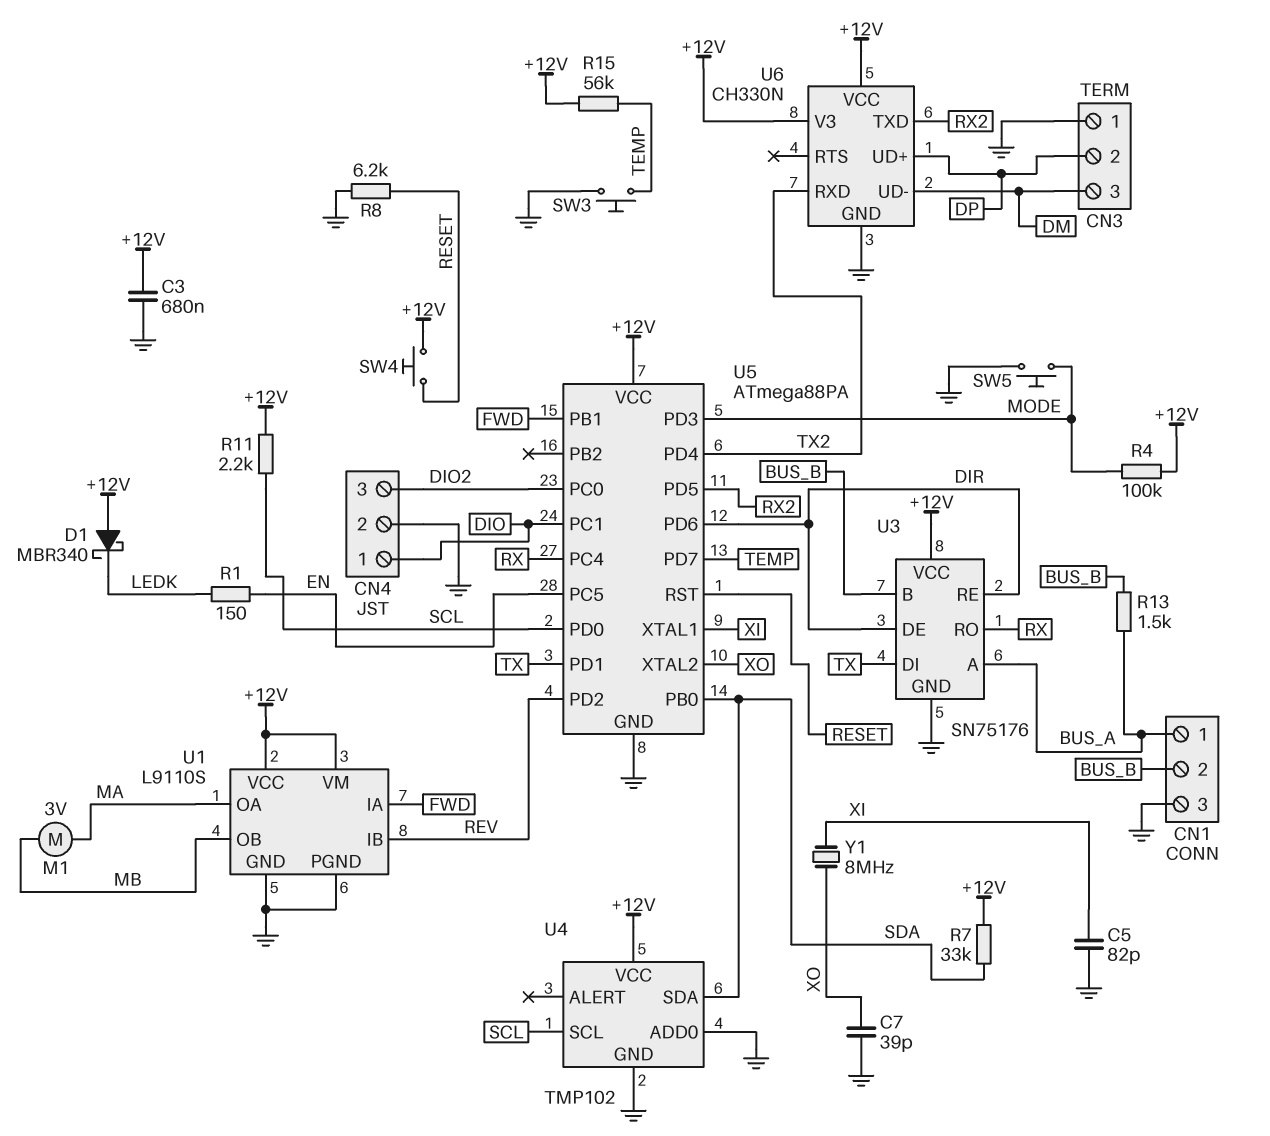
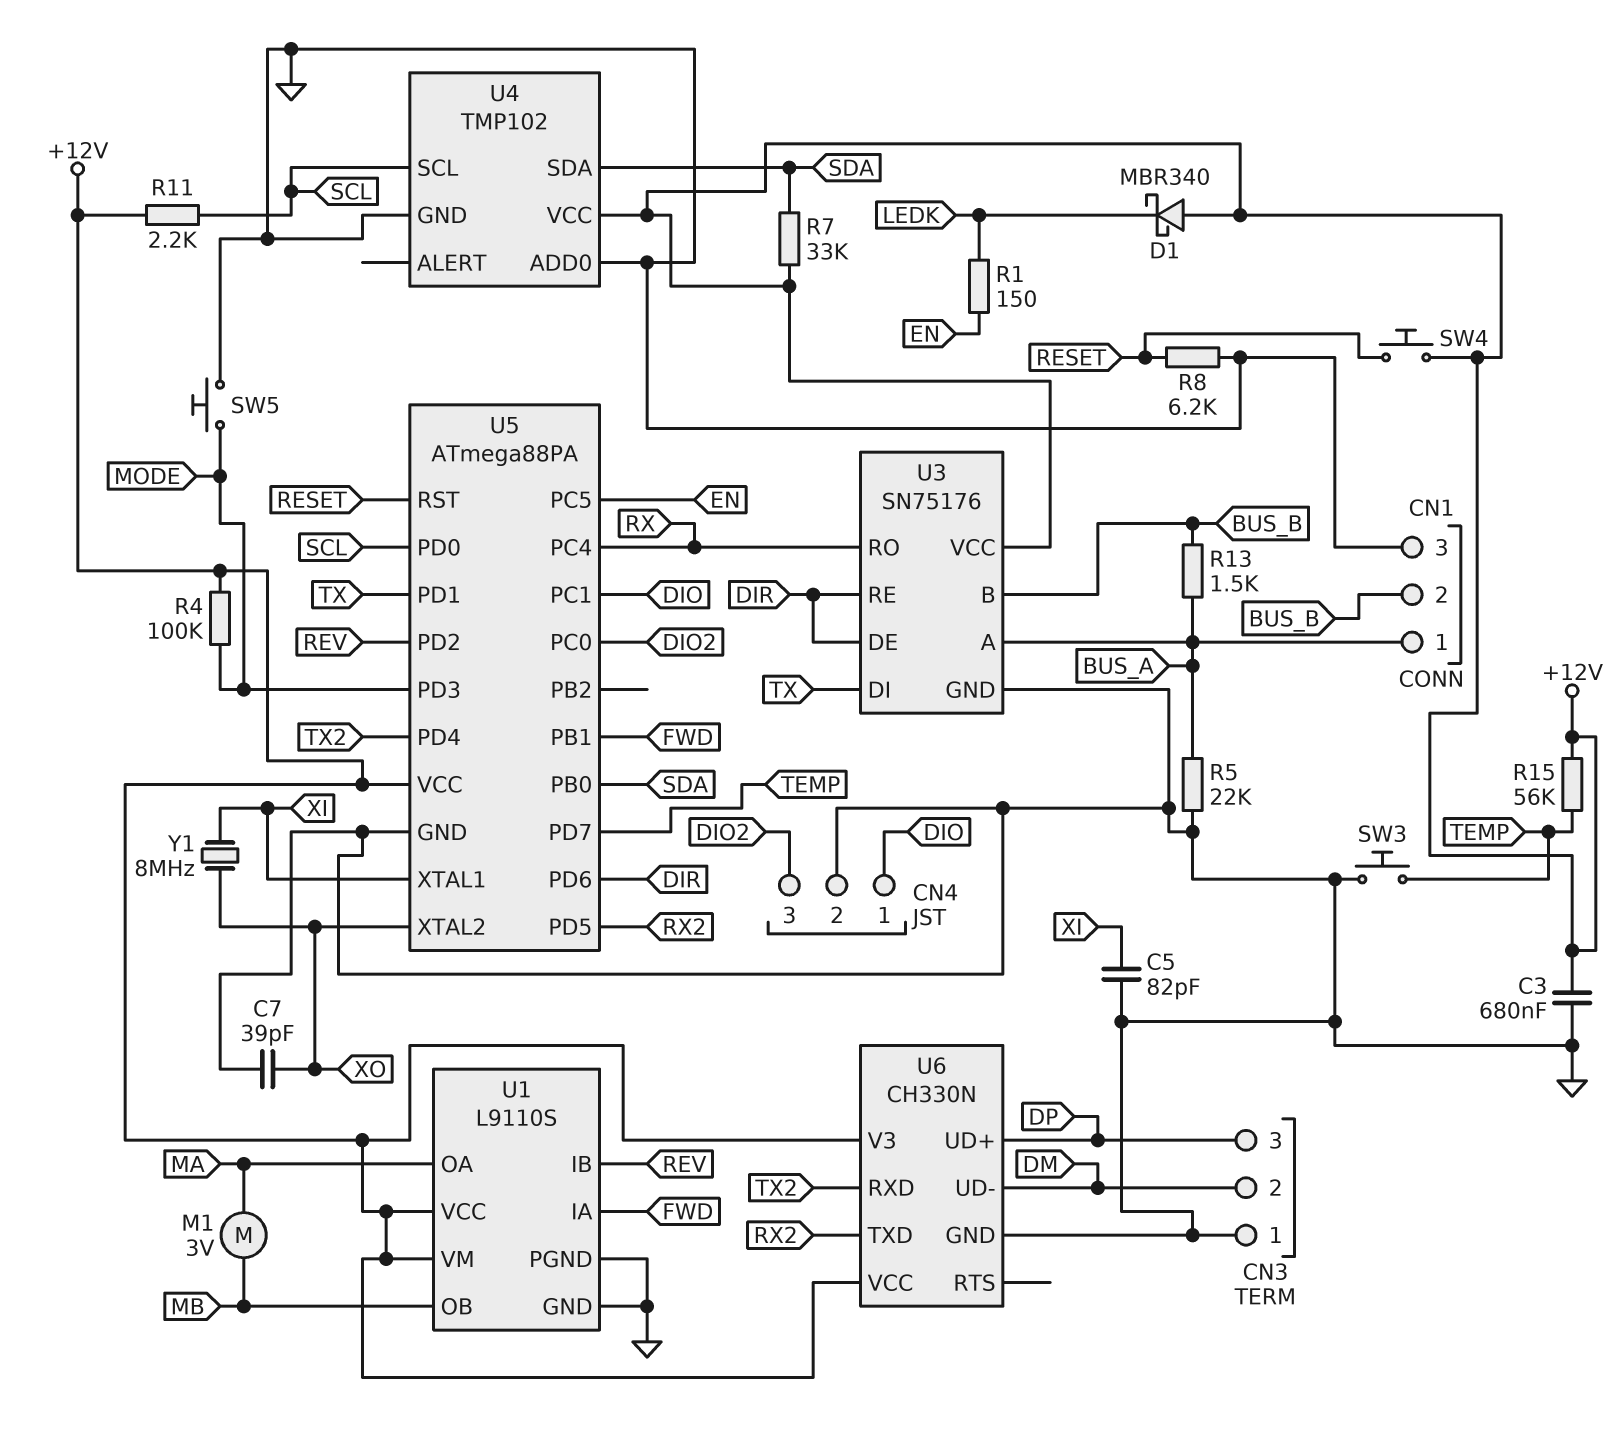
CN3 pin 2: DP -> DM
CN3 pin 3: DM -> DP
R5: none -> 22k (BUS_A, GND)

